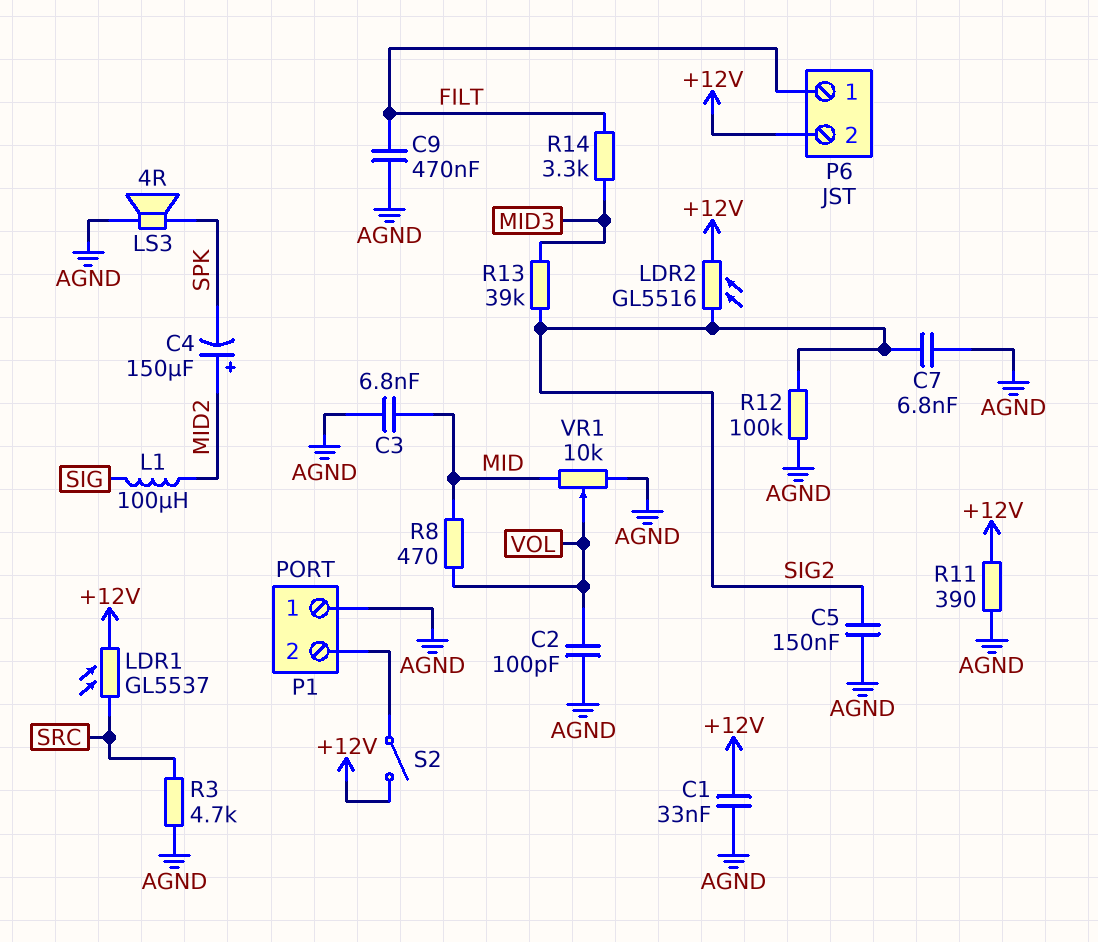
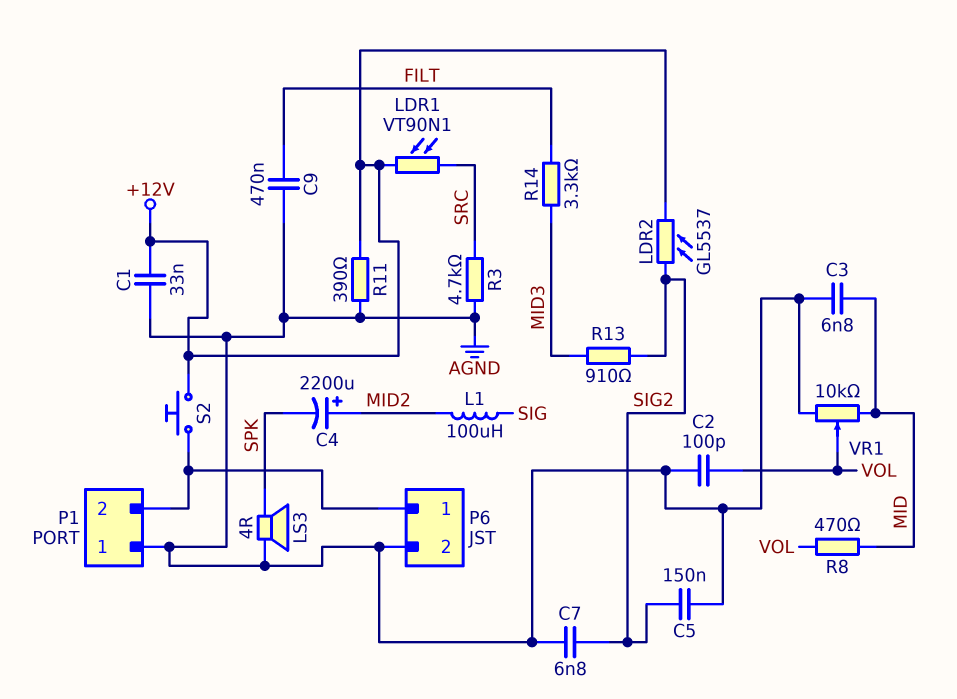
C4: 150uF (plus MID2, minus SPK) -> 2200uF (plus MID2, minus SPK)
LDR1: GL5537 (+12V, SRC) -> VT90N1 (+12V, SRC)
LDR2: GL5516 (+12V, SIG2) -> GL5537 (+12V, SIG2)
P6 pin 1: FILT -> P1/2
P6 pin 2: +12V -> AGND
R12: 100k (AGND, SIG2) -> none
R13: 39k (MID3, SIG2) -> 910 (MID3, SIG2)
S2: switch (+12V, P1/2) -> button (+12V, P1/2)

